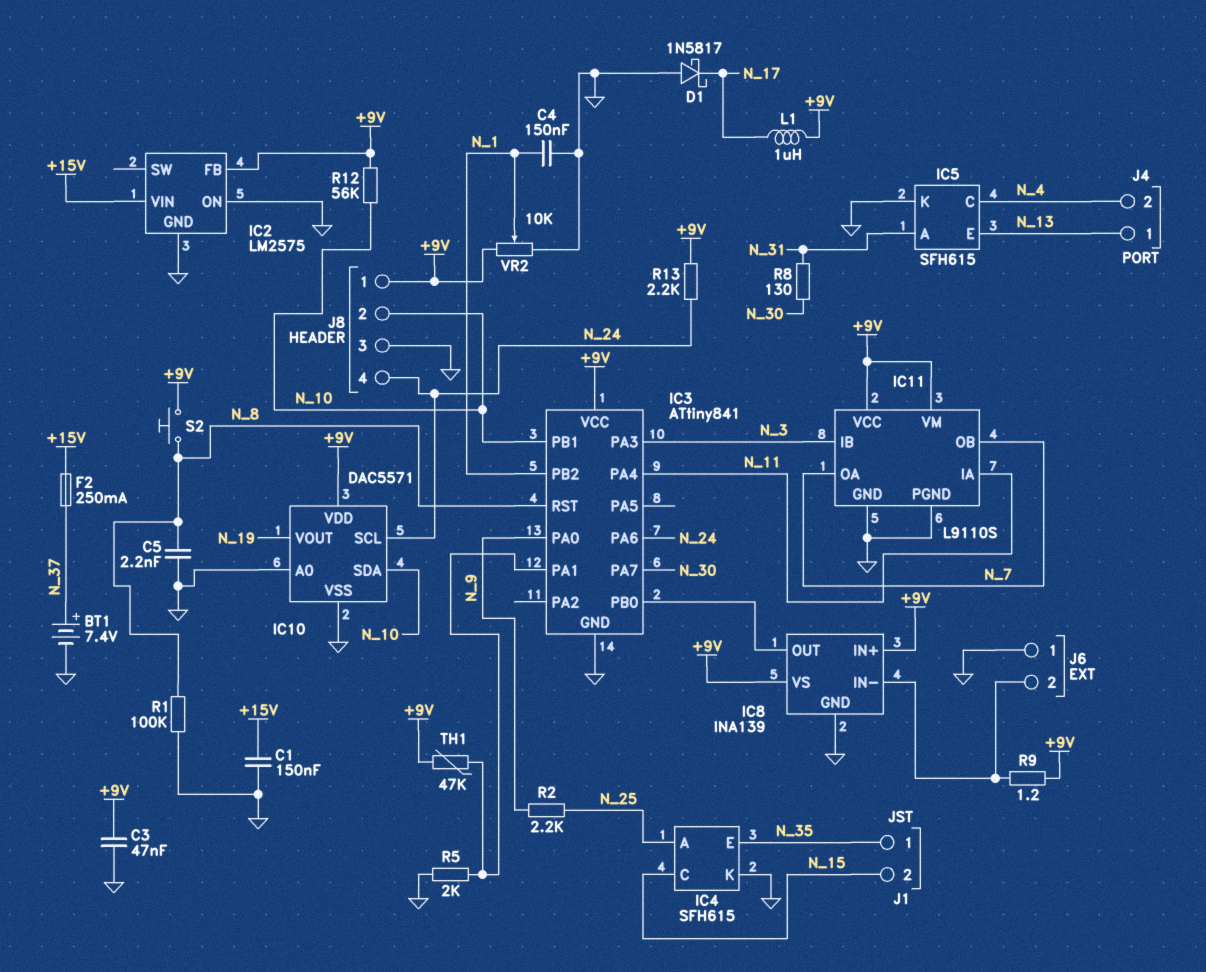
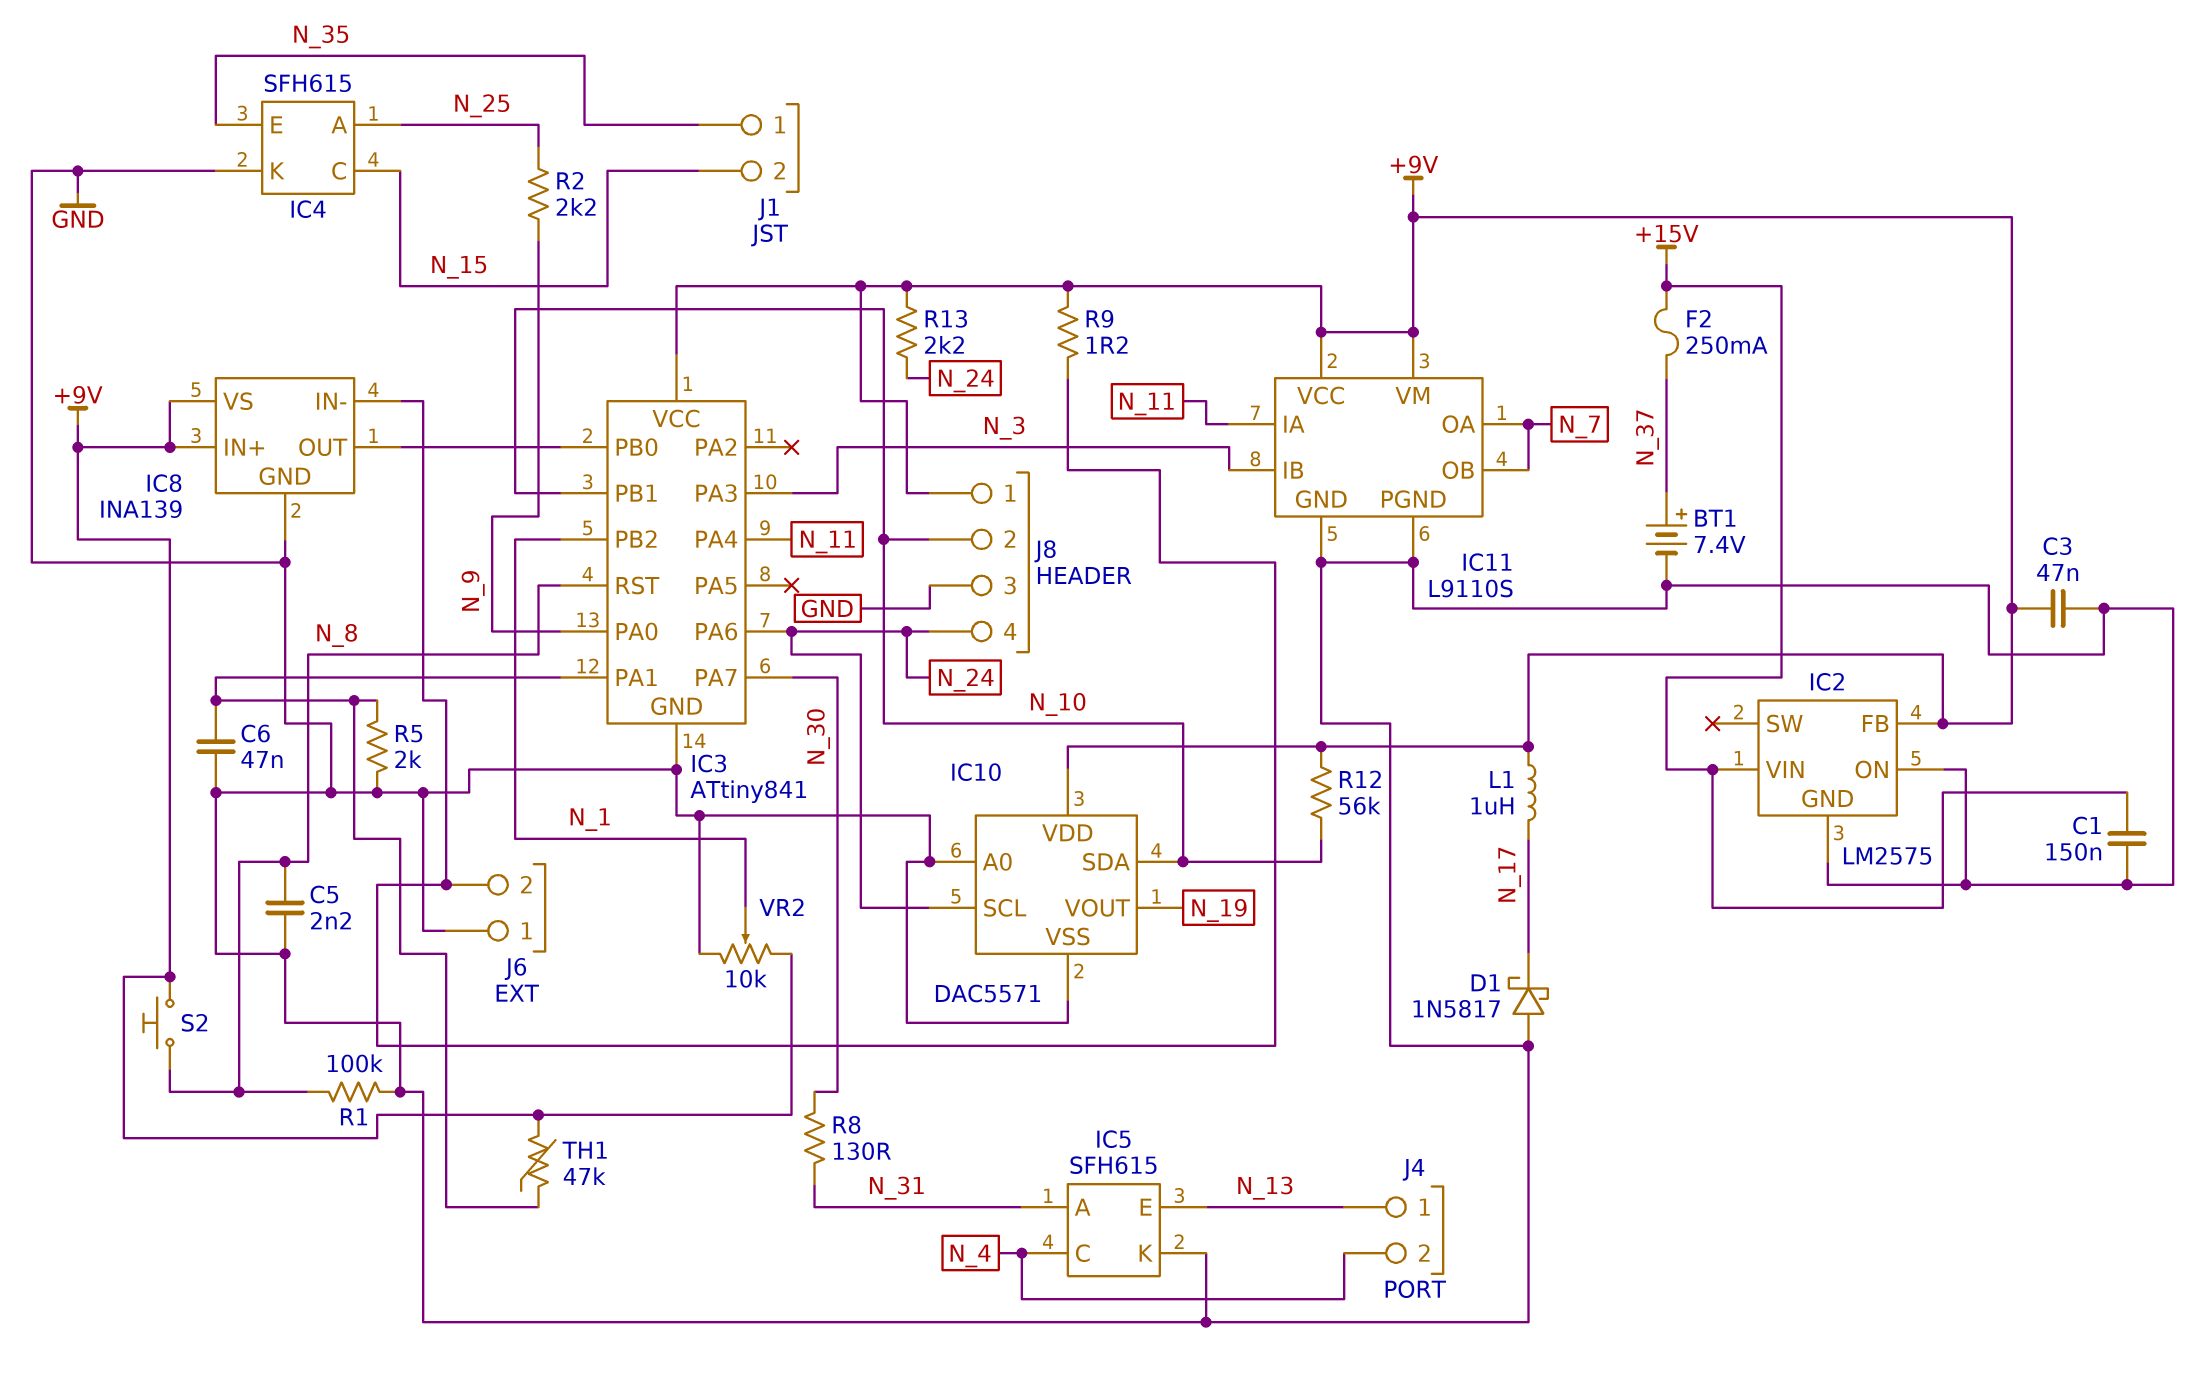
C4: 150nF (GND, N_1) -> none
C6: none -> 47nF (GND, IC3/PA1)

